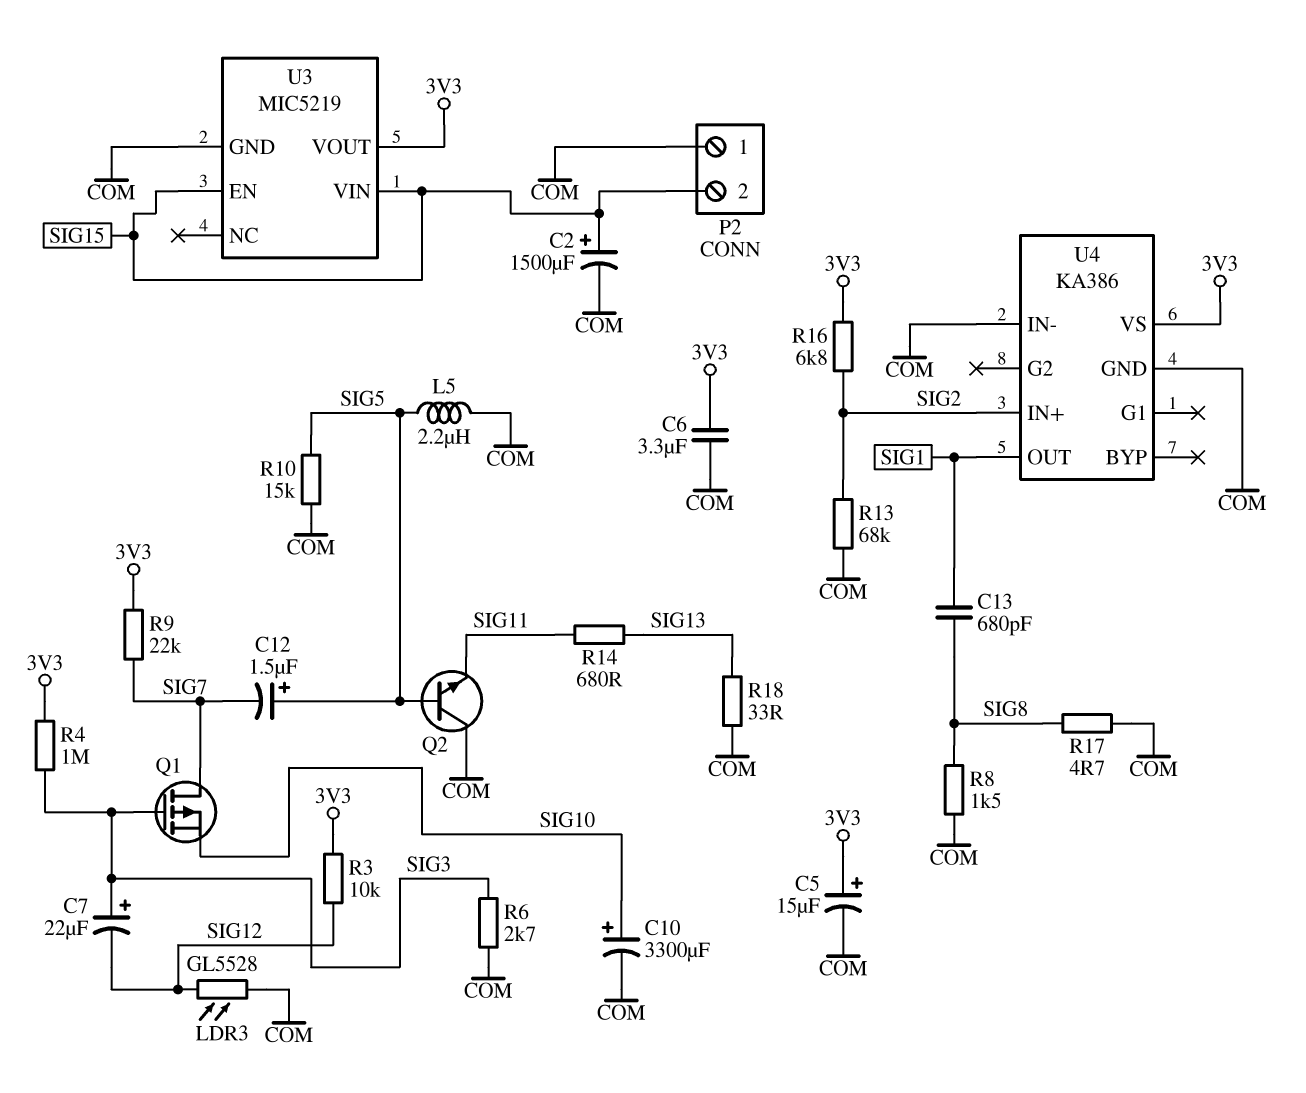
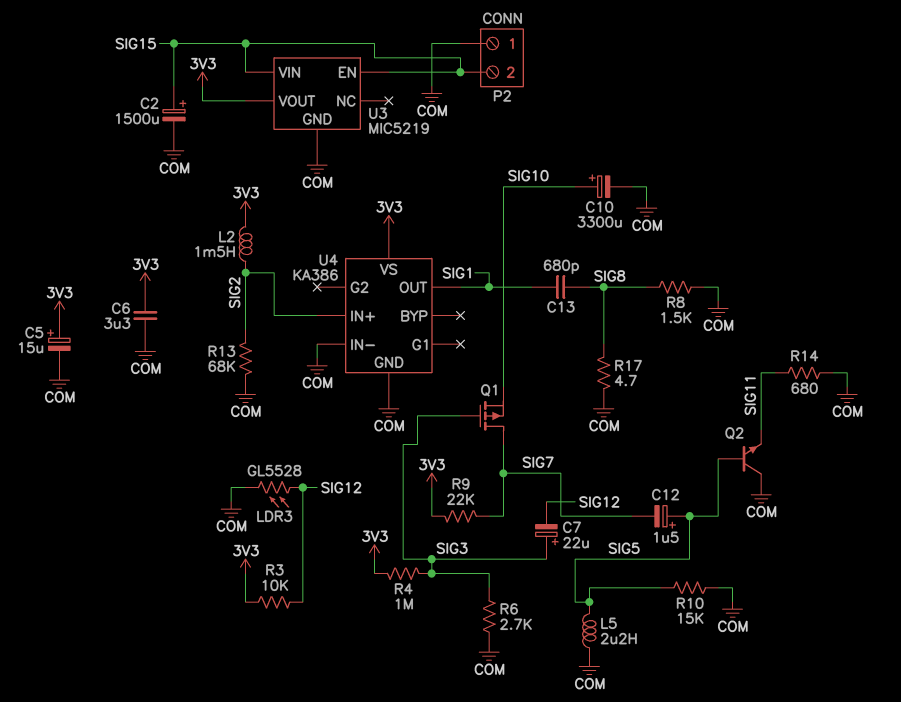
L2: none -> 1.5mH (3V3, SIG2)
R14: 680 (SIG11, SIG13) -> 680 (COM, SIG11)
R16: 6.8k (3V3, SIG2) -> none
R18: 33 (COM, SIG13) -> none

